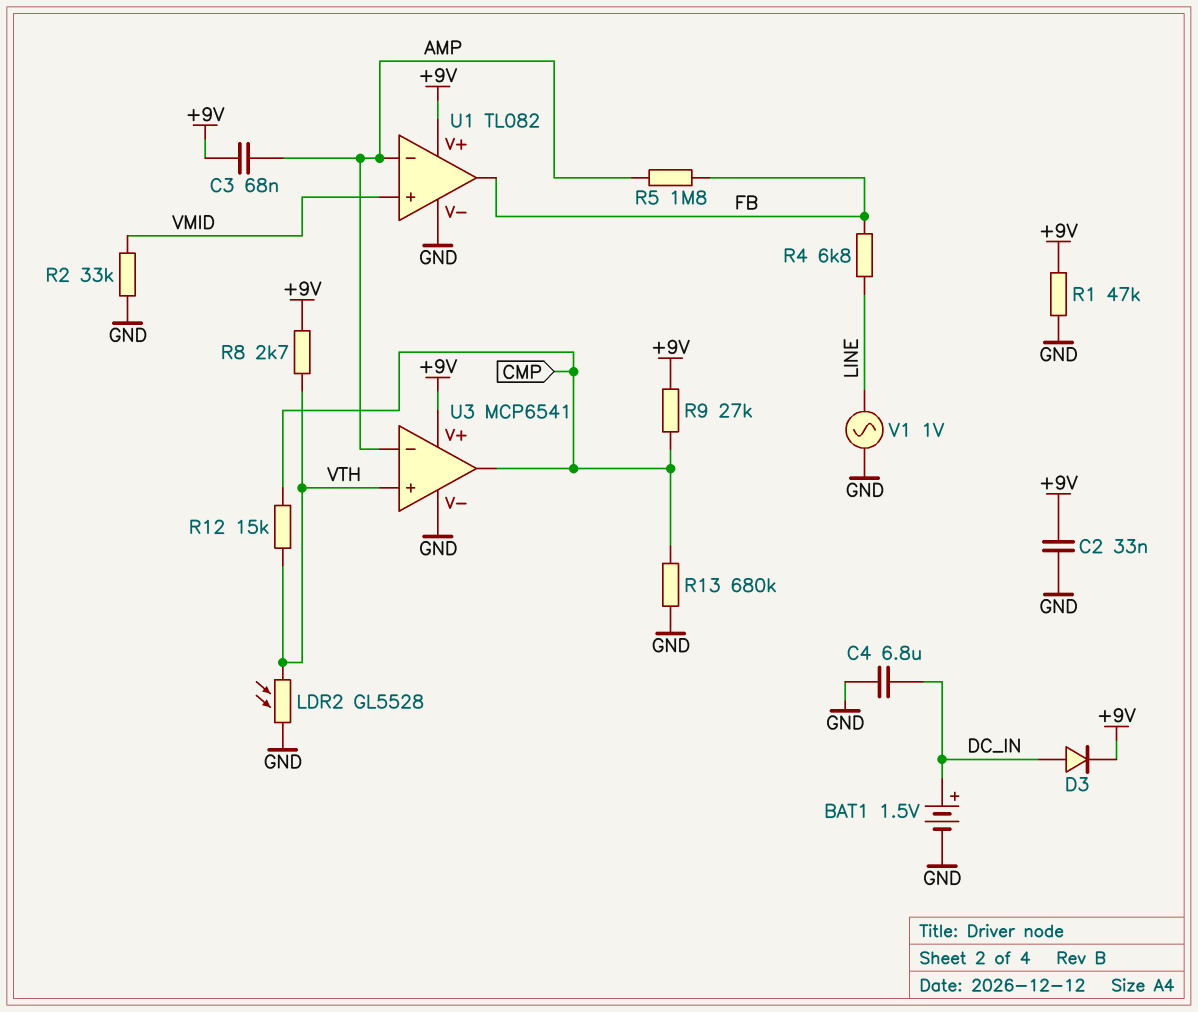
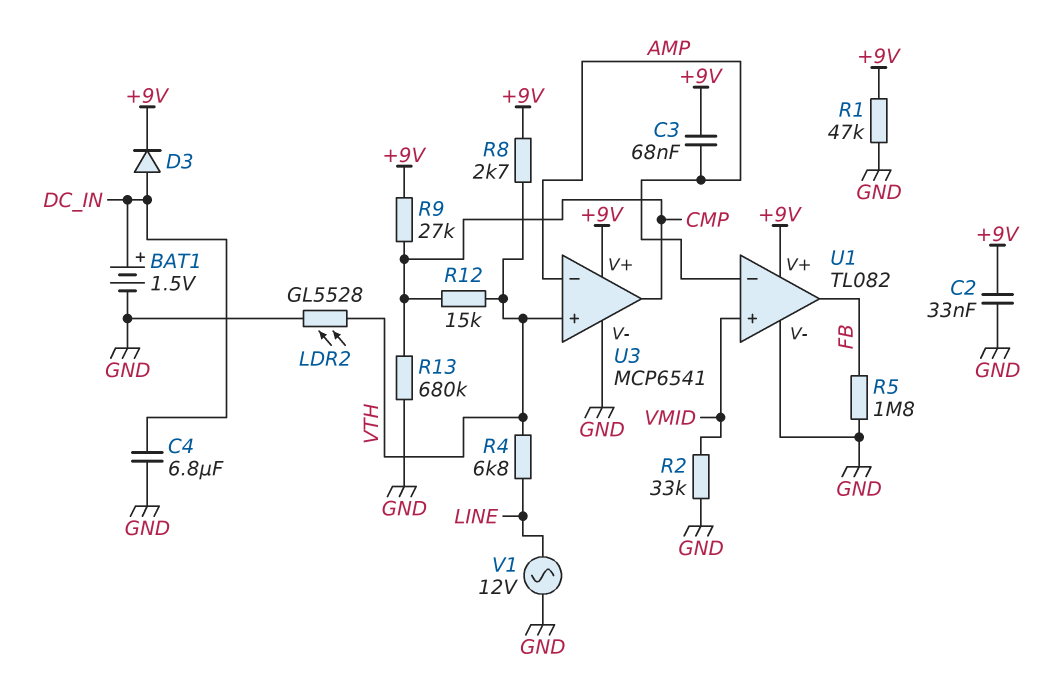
R4: 6.8k (FB, LINE) -> 6.8k (LINE, VTH)
R5: 1.8M (AMP, FB) -> 1.8M (FB, GND)
V1: AC 1V (GND, LINE) -> AC 12V (GND, LINE)

